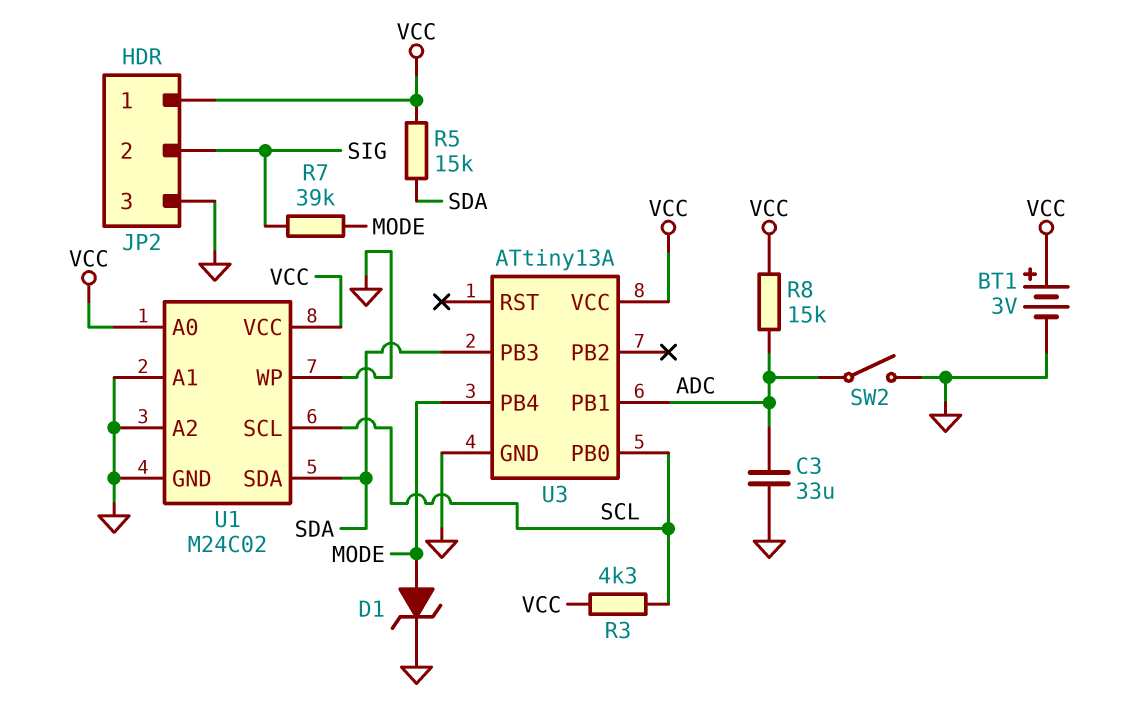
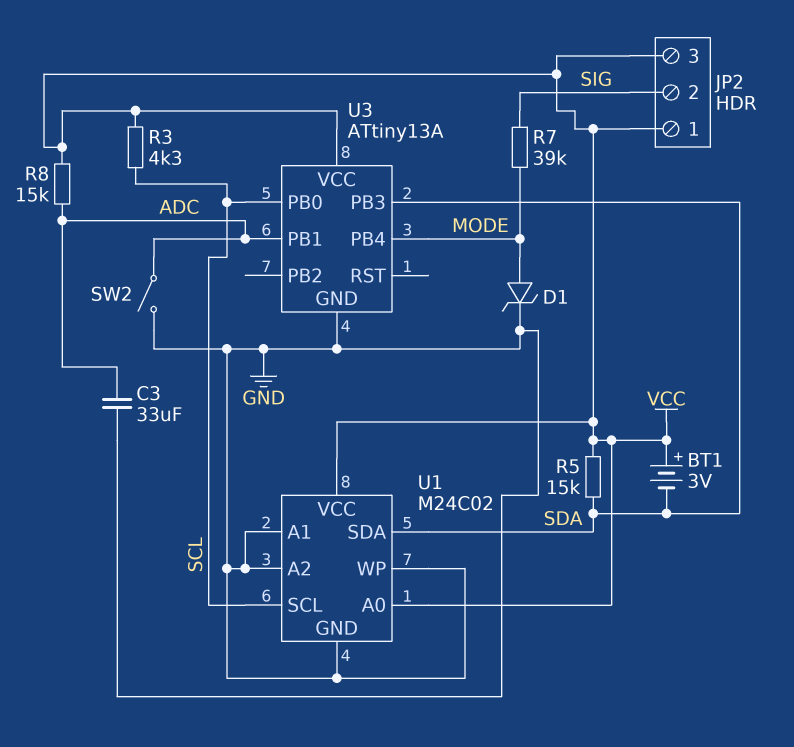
BT1: 3V (plus VCC, minus GND) -> 3V (plus VCC, minus SDA)
JP2 pin 3: GND -> VCC

